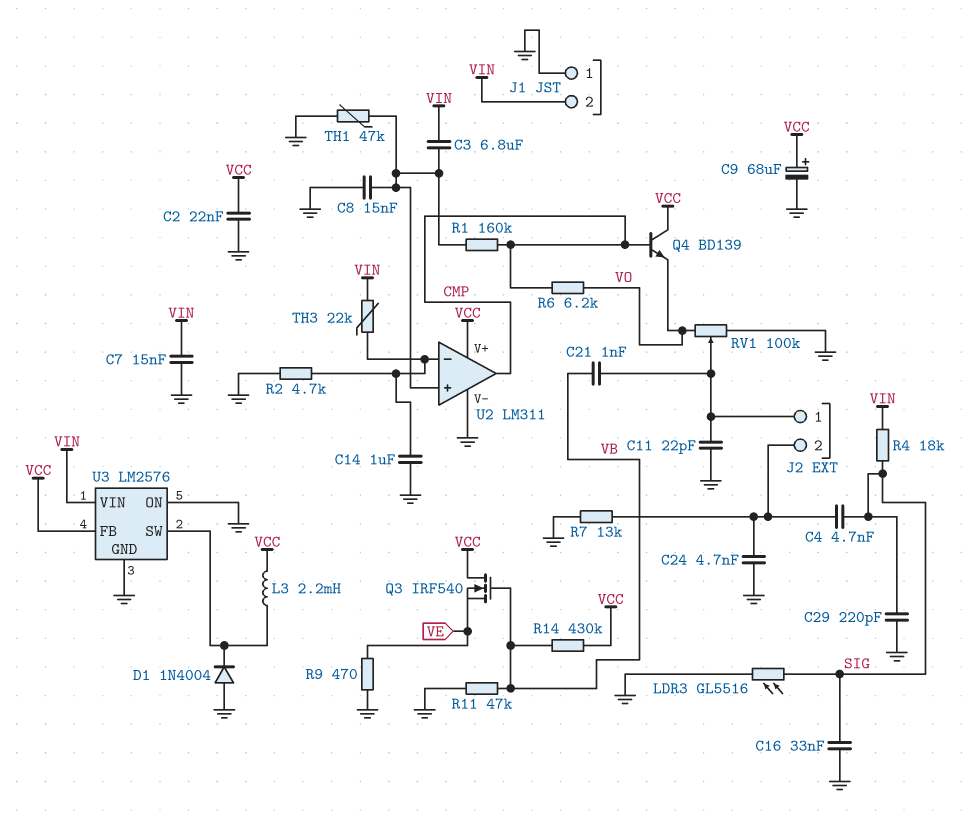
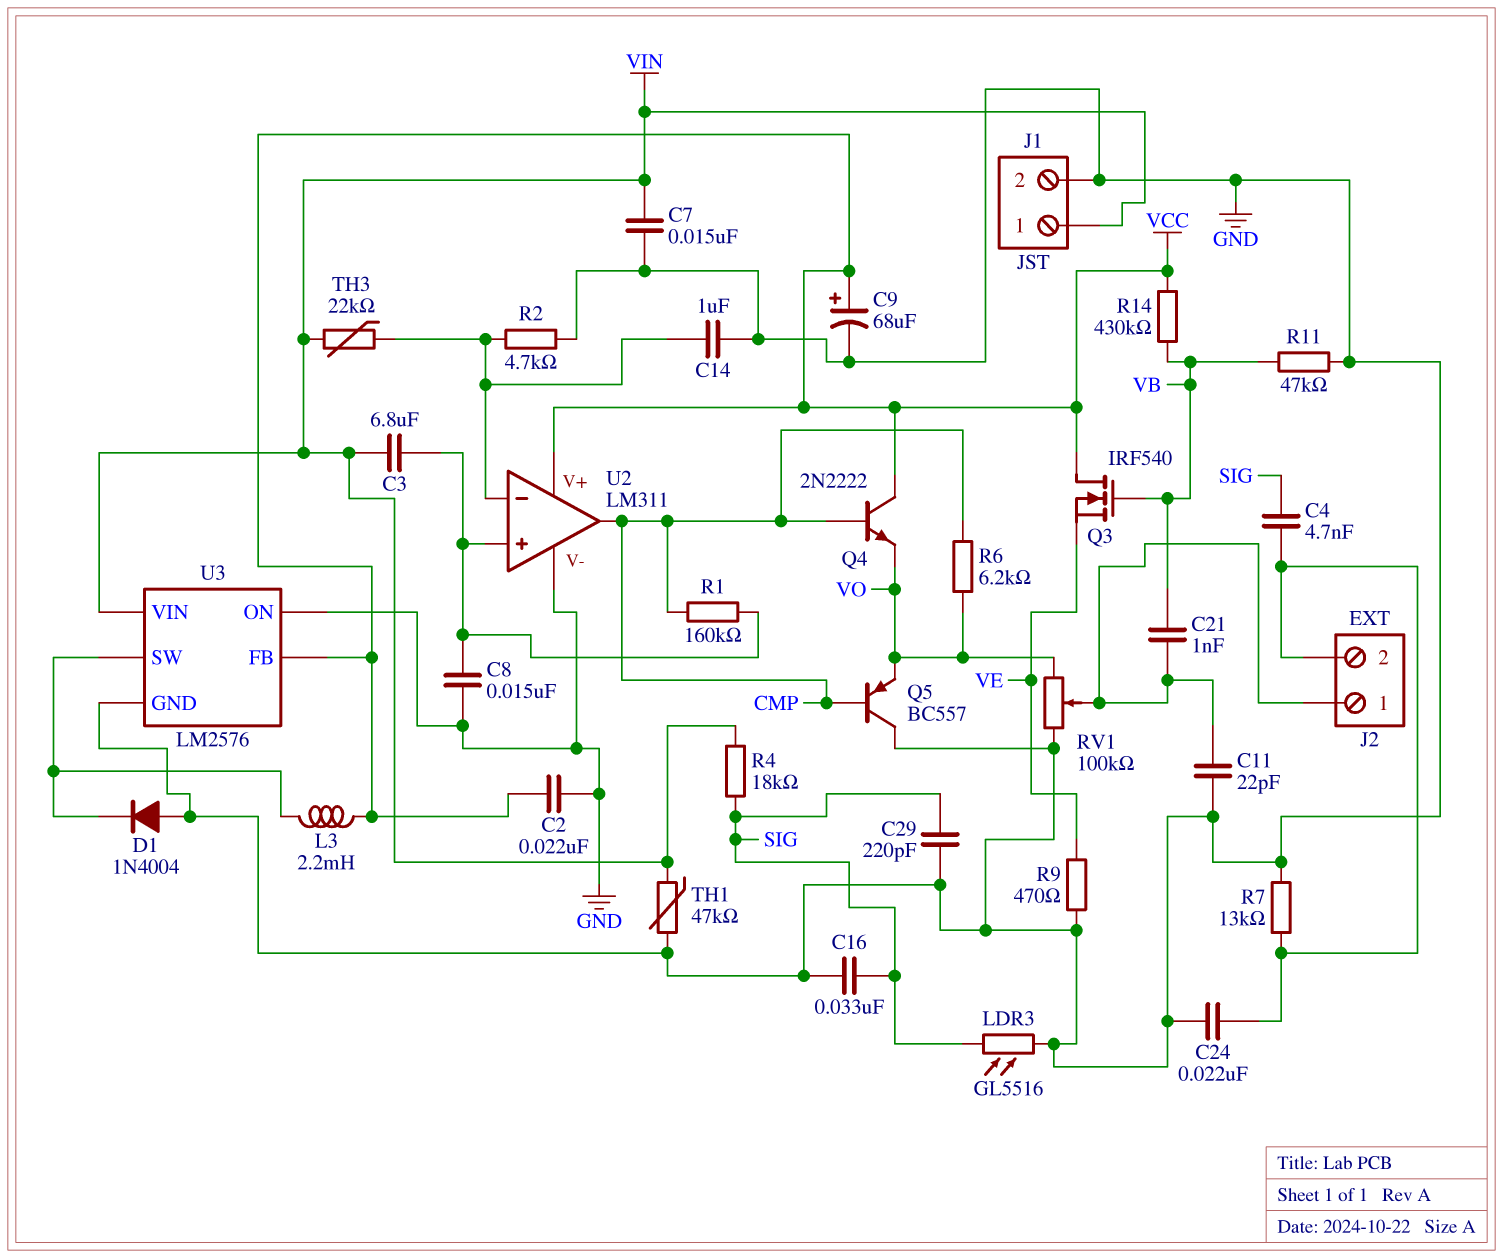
C24: 4.7nF (GND, J2/2) -> 22nF (GND, J2/2)
J1 pin 1: GND -> VIN
J1 pin 2: VIN -> GND
Q4: NPN BD139 (B CMP, C VCC, E VO) -> NPN 2N2222 (B CMP, C VCC, E VO)
Q5: none -> PNP BC557 (B CMP, C GND, E VO)
TH1: 47k (GND, U2/in+) -> 47k (GND, VIN)

